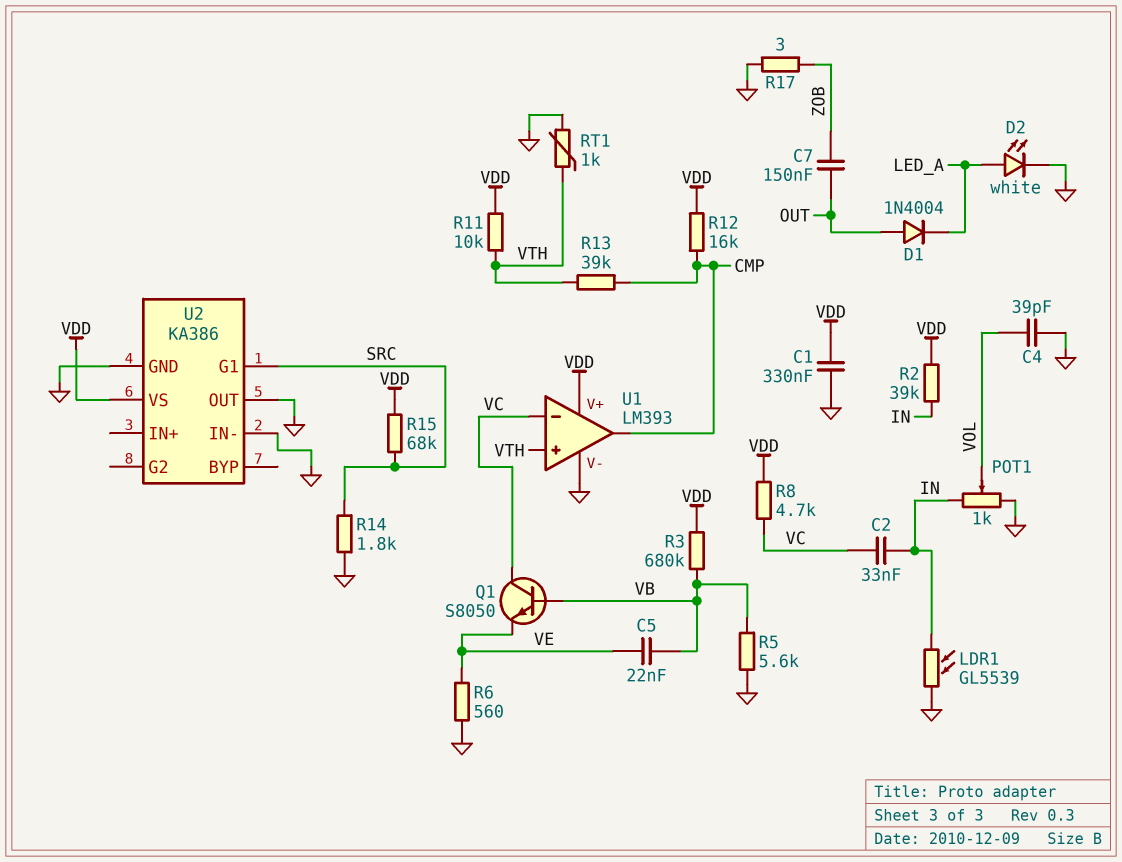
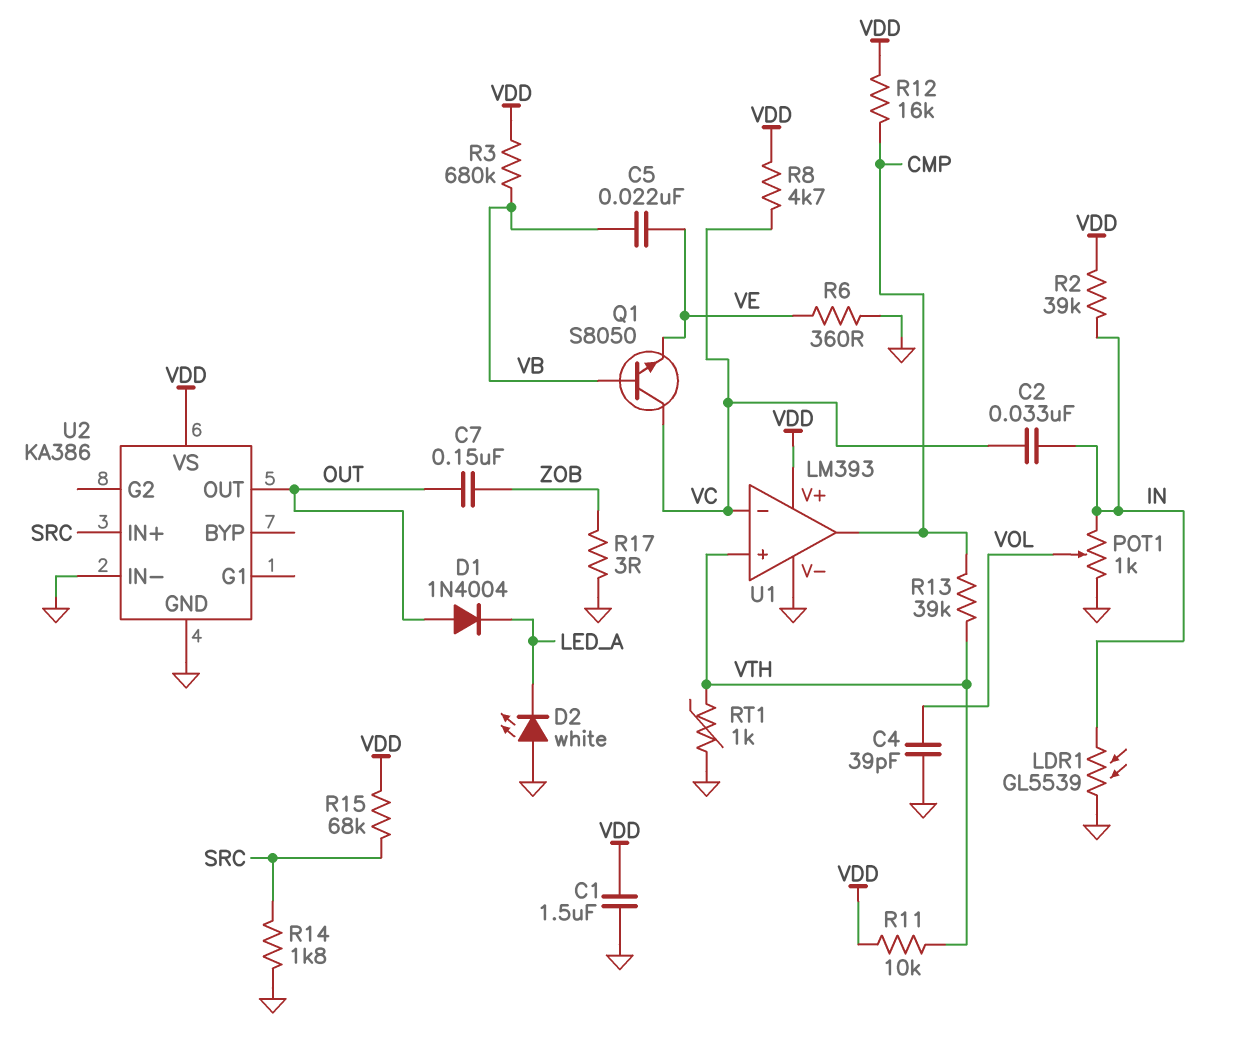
C1: 330nF (GND, VDD) -> 1.5uF (GND, VDD)
D2: LED white (A LED_A, K GND) -> LED white (A GND, K LED_A)
R5: 5.6k (GND, VB) -> none
R6: 560 (GND, VE) -> 360 (GND, VE)
U2 pin G1: SRC -> none
U2 pin IN+: none -> SRC
U2 pin OUT: GND -> OUT

